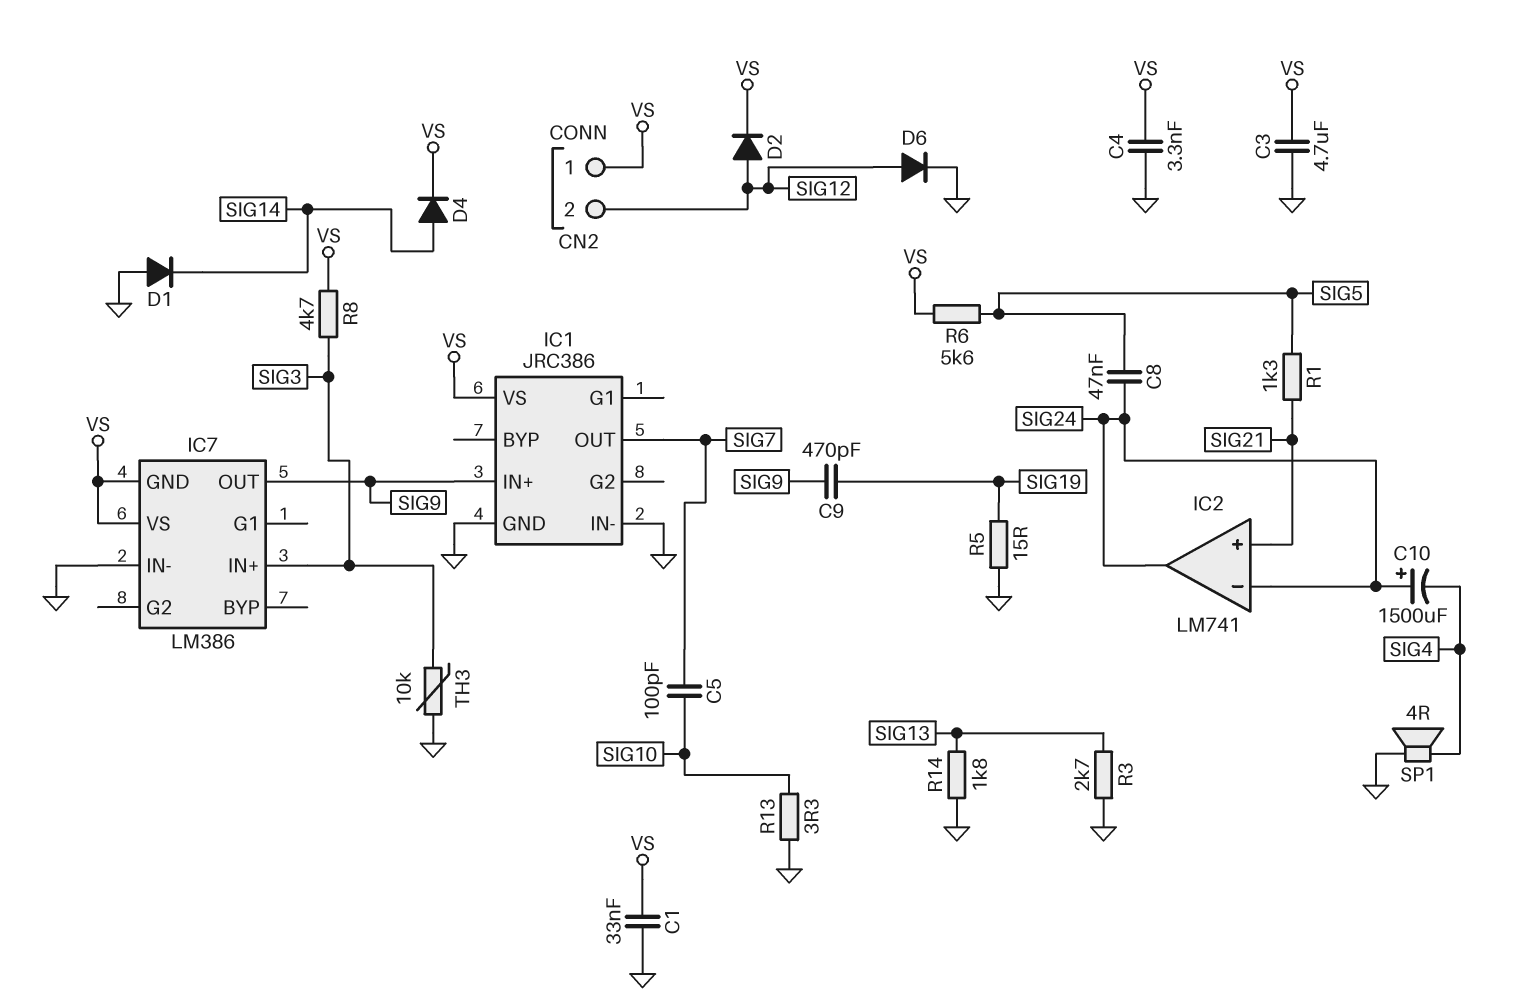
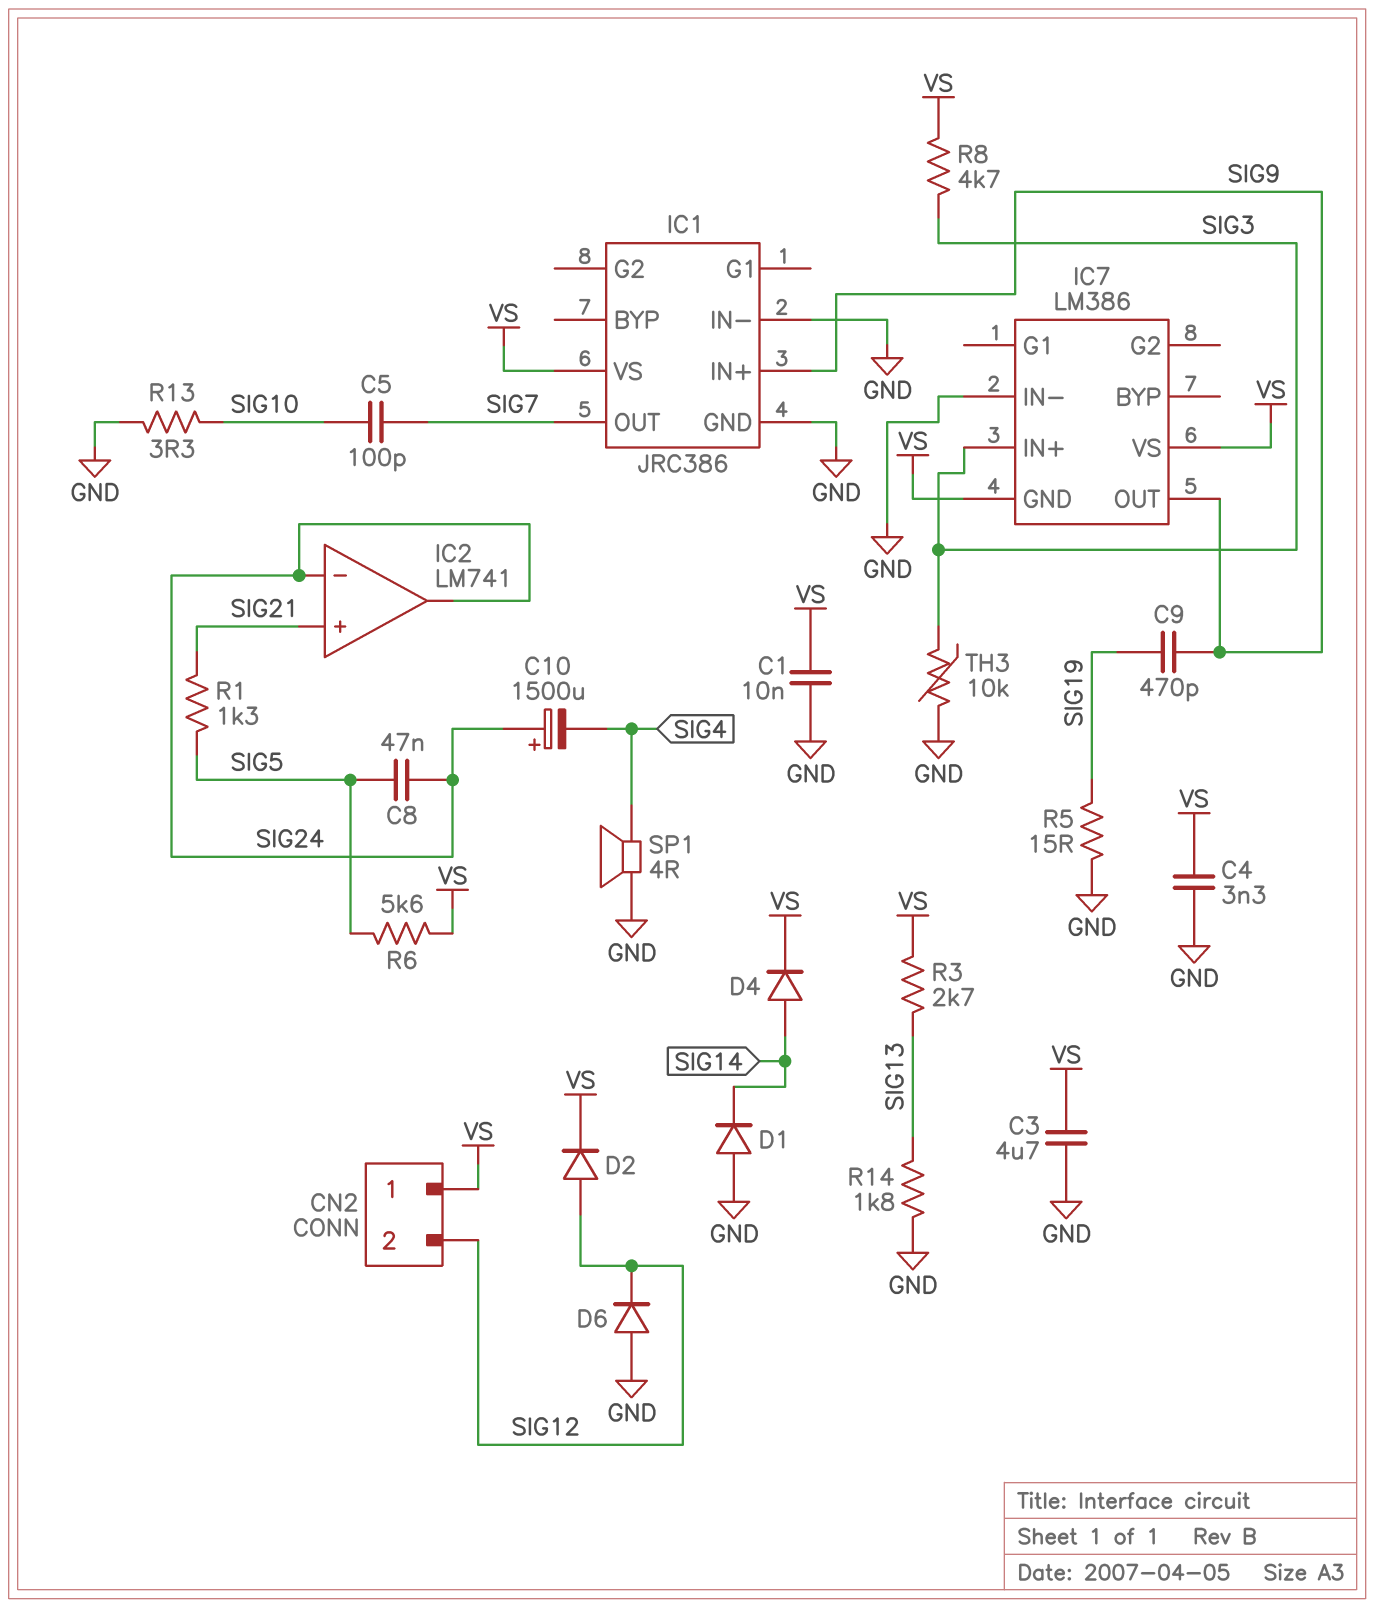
C1: 33nF (GND, VS) -> 10nF (GND, VS)
D6: diode (A SIG12, K GND) -> diode (A GND, K SIG12)
R3: 2.7k (GND, SIG13) -> 2.7k (SIG13, VS)

